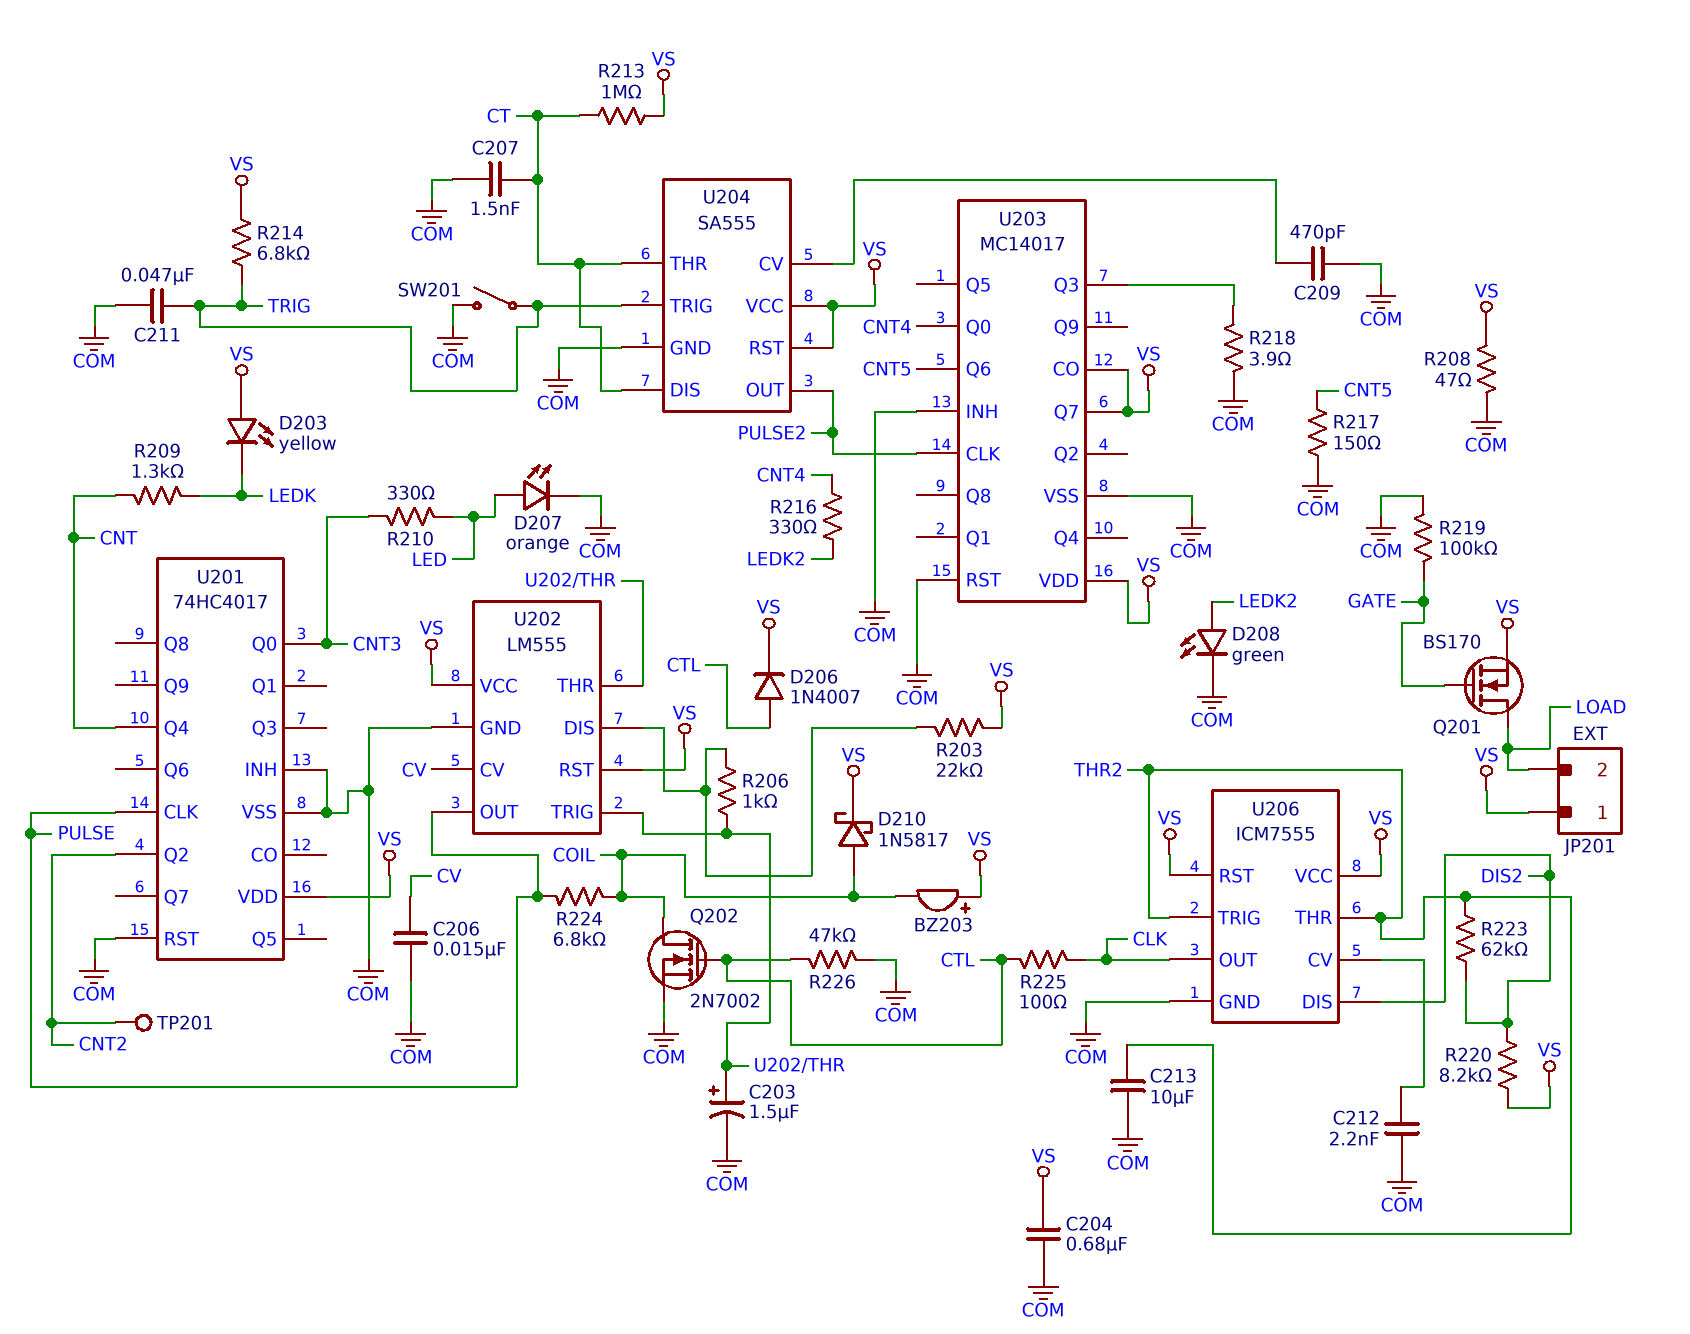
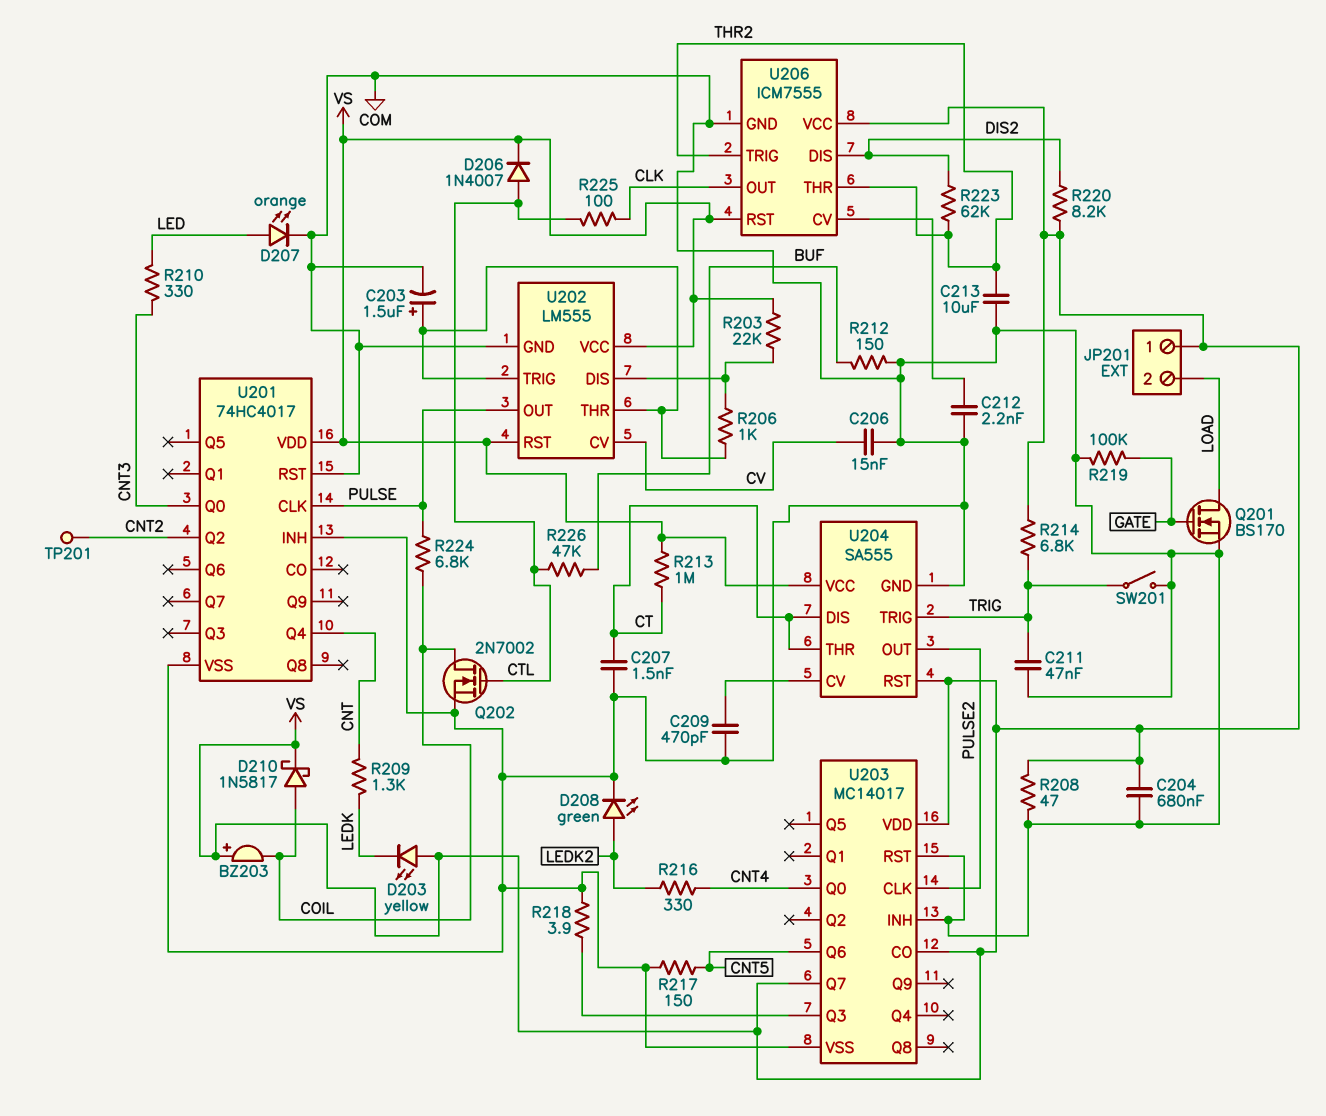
Q201: NMOS BS170 (G GATE, D LOAD, S VS) -> NMOS BS170 (G GATE, D LOAD, S COM)
R212: none -> 150 (BUF, COM)
R226: 47k (COM, CTL) -> 47k (BUF, CTL)

